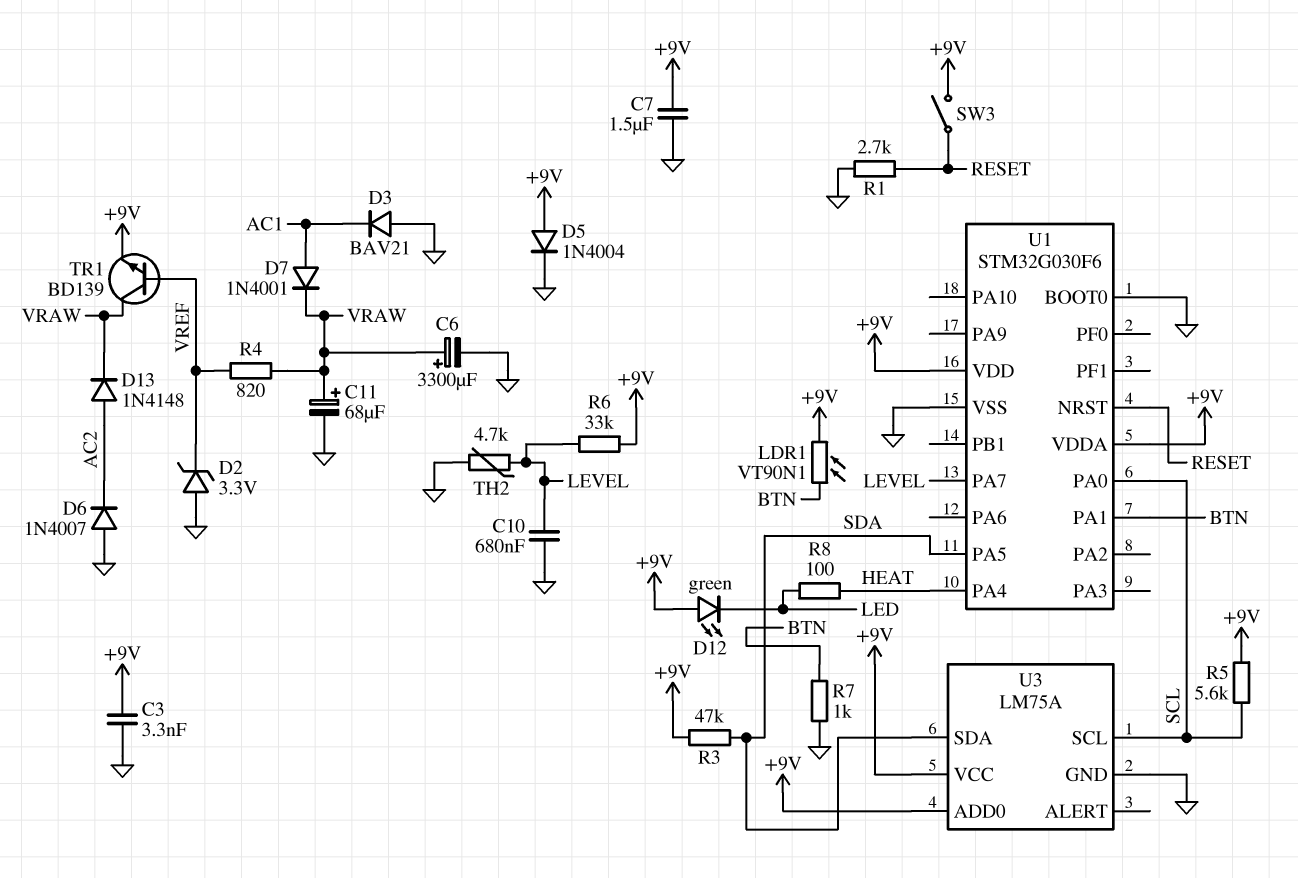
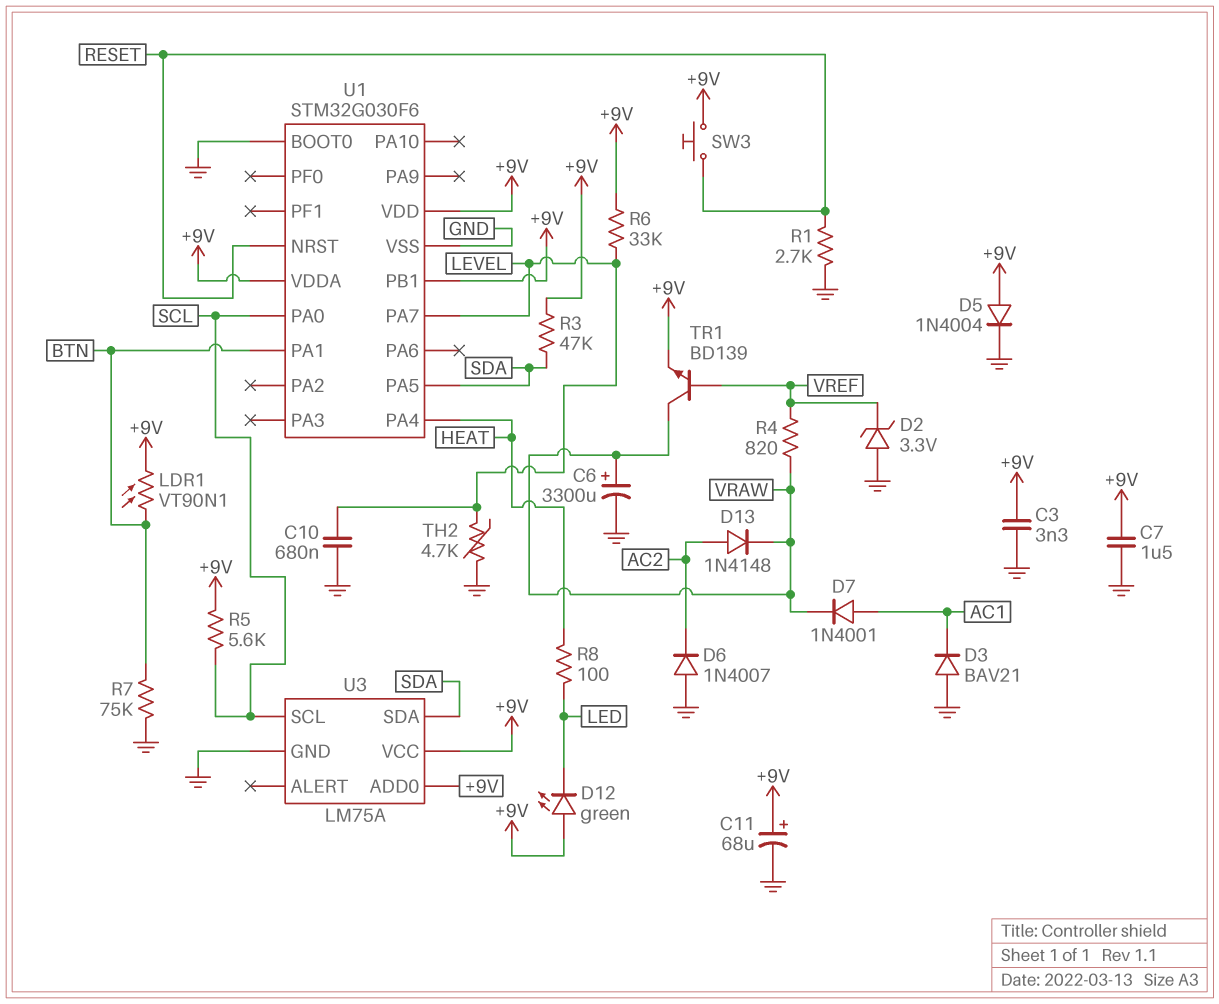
C11: 68uF (plus VRAW, minus GND) -> 68uF (plus +9V, minus GND)
R7: 1k (BTN, GND) -> 75k (BTN, GND)
SW3: switch (+9V, RESET) -> button (+9V, RESET)
U1 pin PB1: none -> +9V

